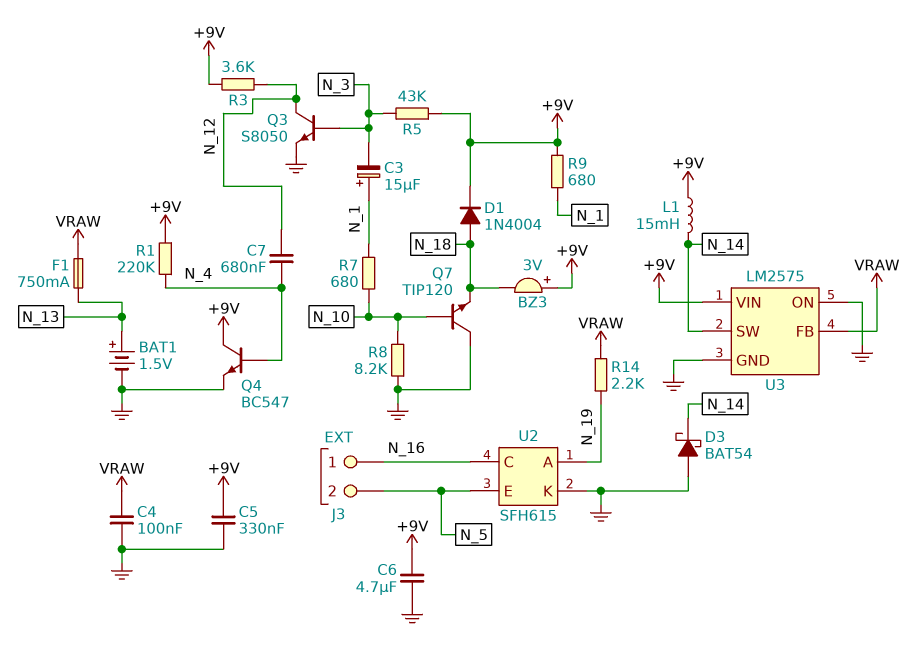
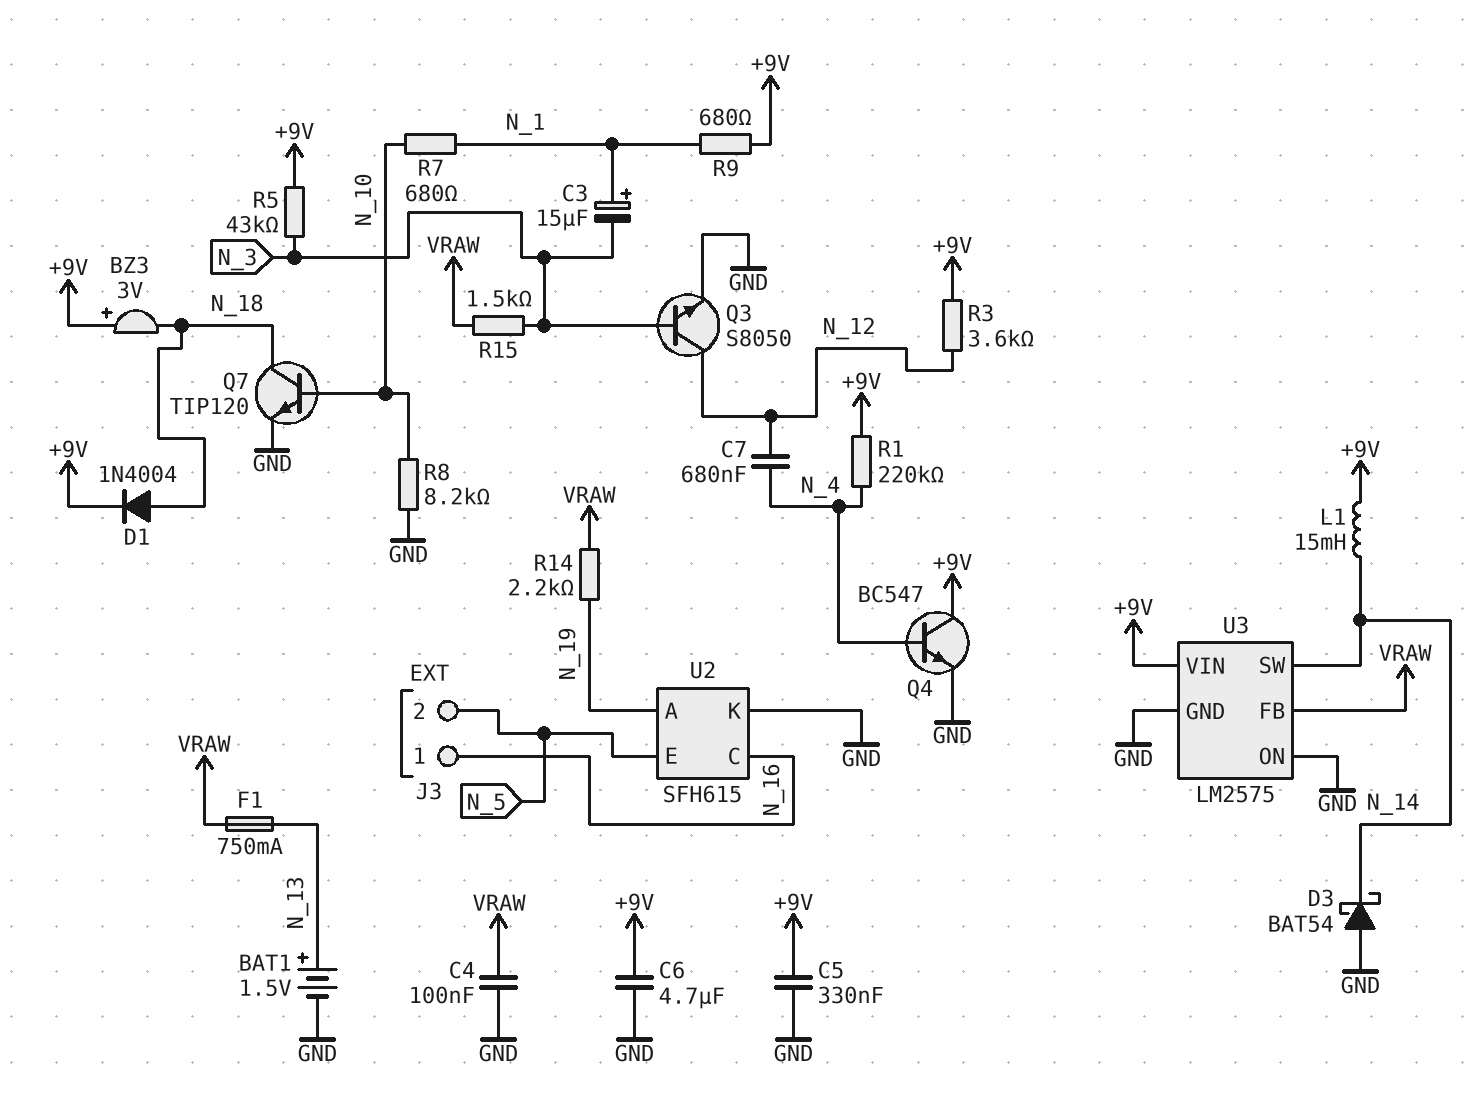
Q7: NPN TIP120 (B N_10, C GND, E N_18) -> NPN TIP120 (B N_10, C N_18, E GND)
R15: none -> 1.5k (N_3, VRAW)

